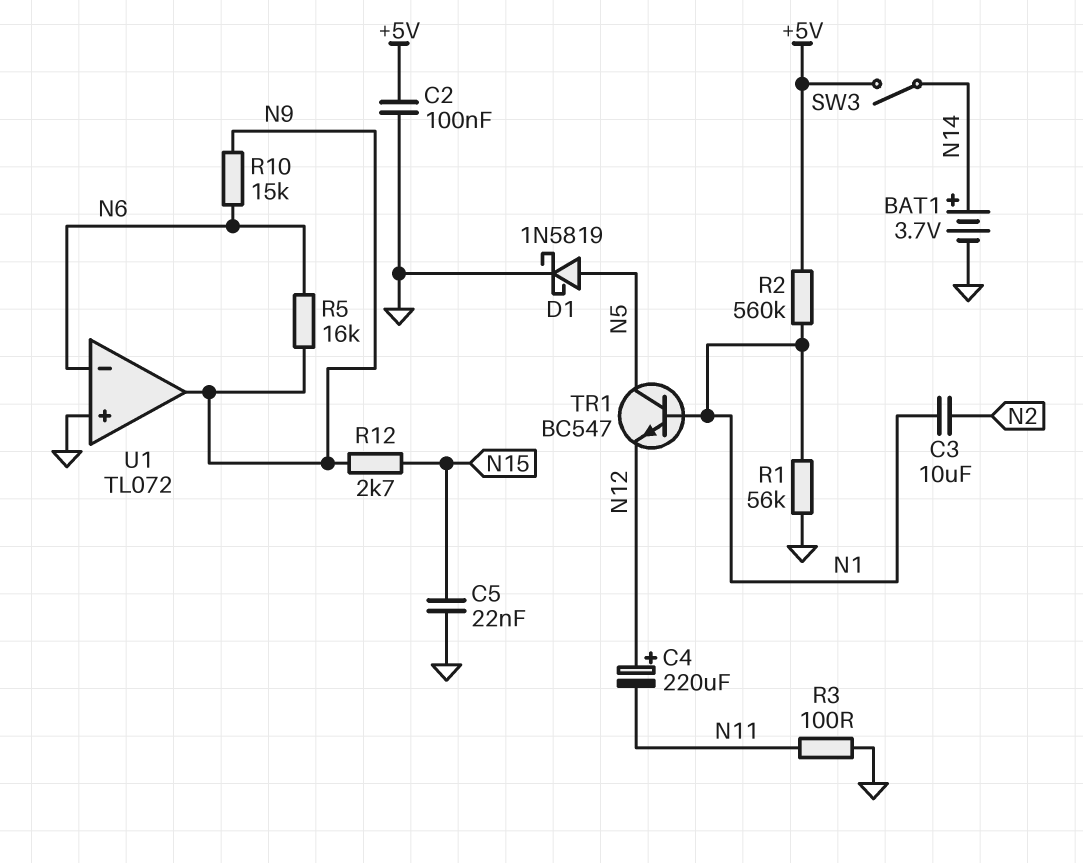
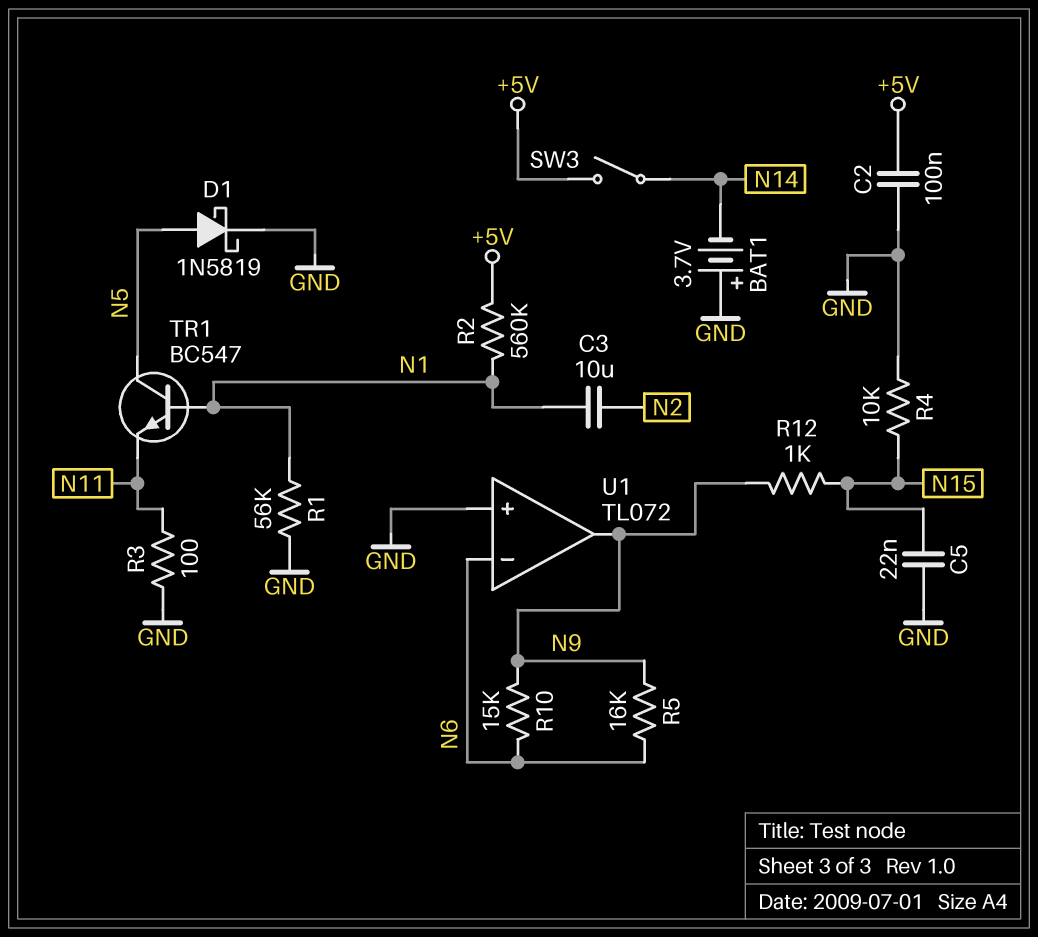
BAT1: 3.7V (plus N14, minus GND) -> 3.7V (plus GND, minus N14)
C4: 220uF (plus N12, minus N11) -> none
R4: none -> 10k (GND, N15)
R12: 2.7k (N9, N15) -> 1k (N9, N15)
TR1: NPN BC547 (B N1, C N5, E N12) -> NPN BC547 (B N1, C N5, E N11)

